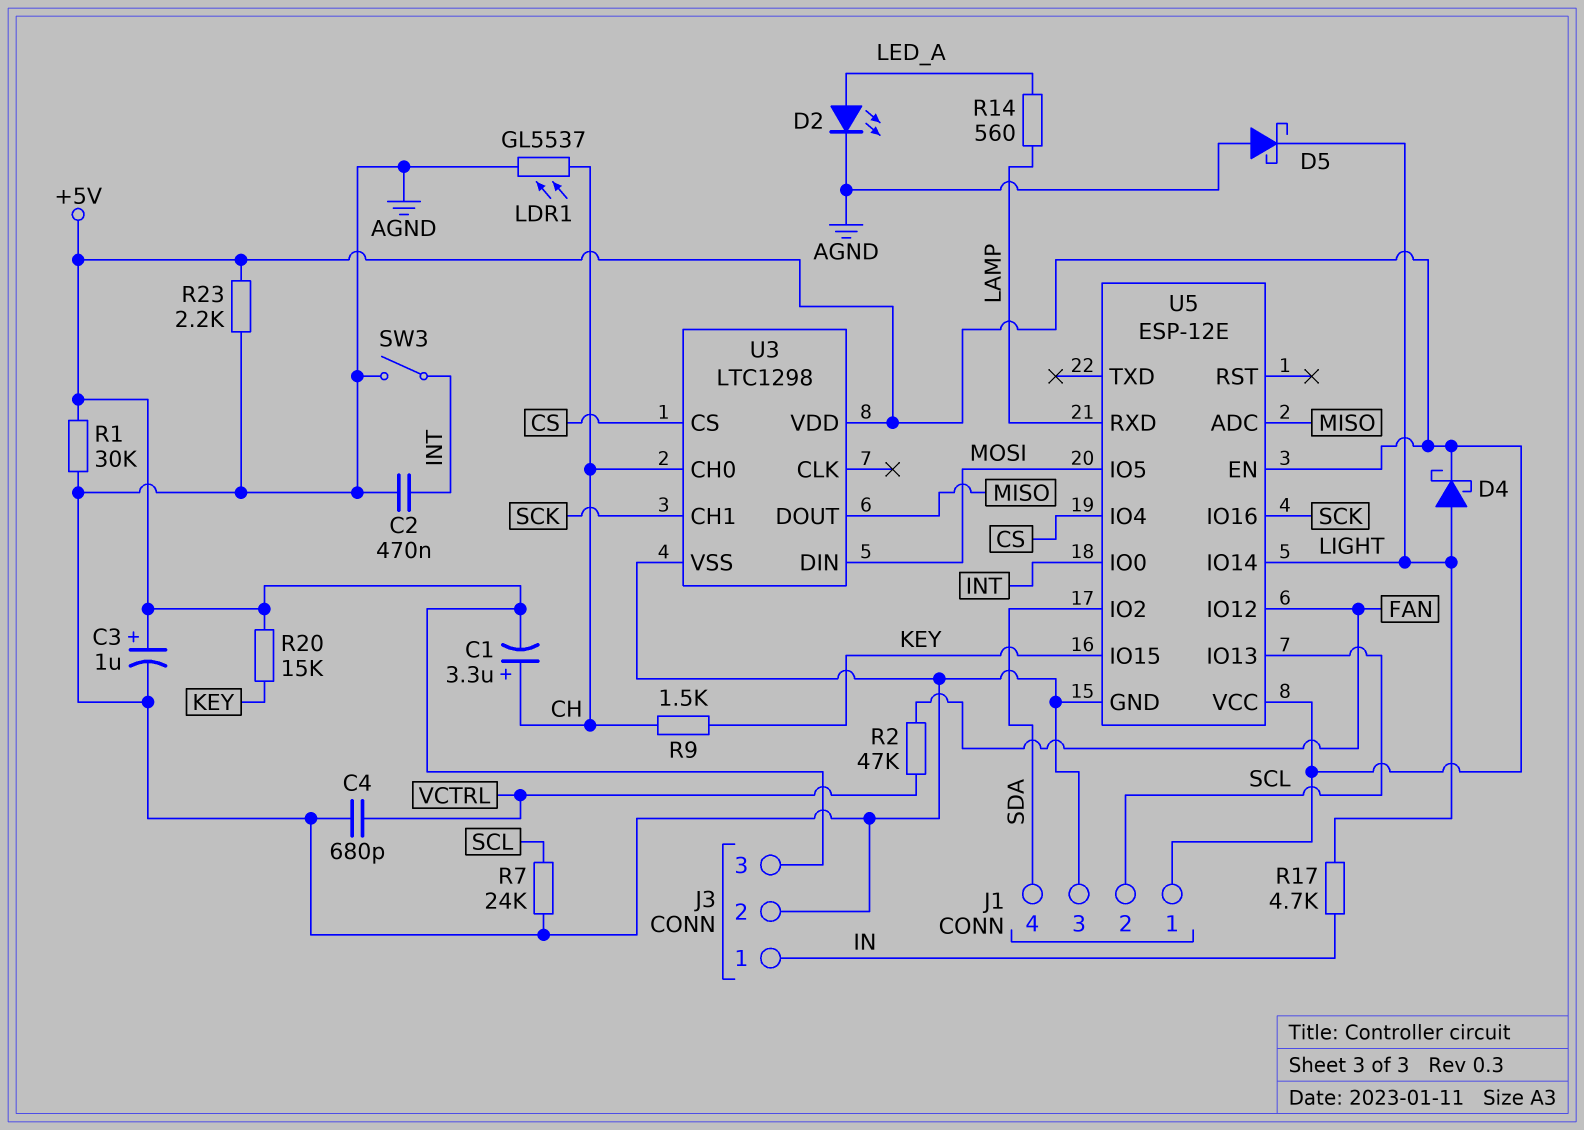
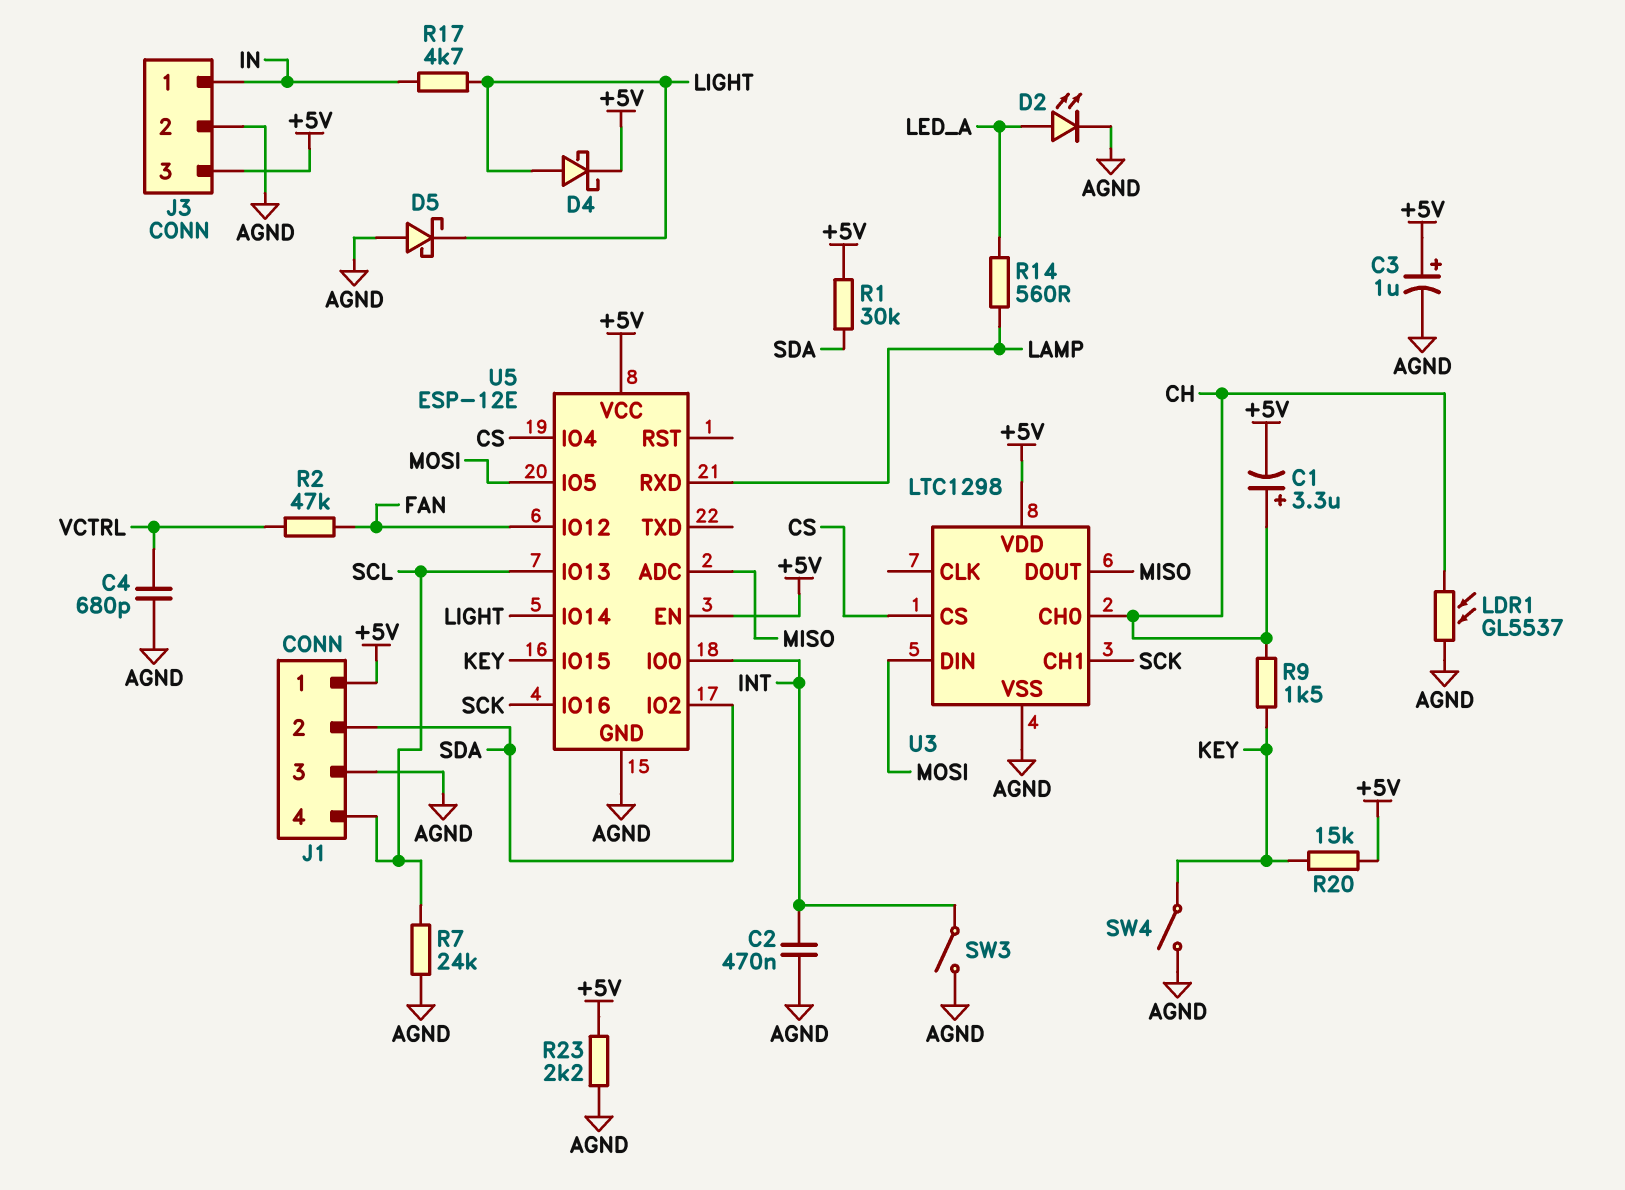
J1 pin 2: SCL -> SDA
J1 pin 4: SDA -> SCL
R1: 30k (+5V, AGND) -> 30k (+5V, SDA)
SW4: none -> switch (AGND, KEY)

